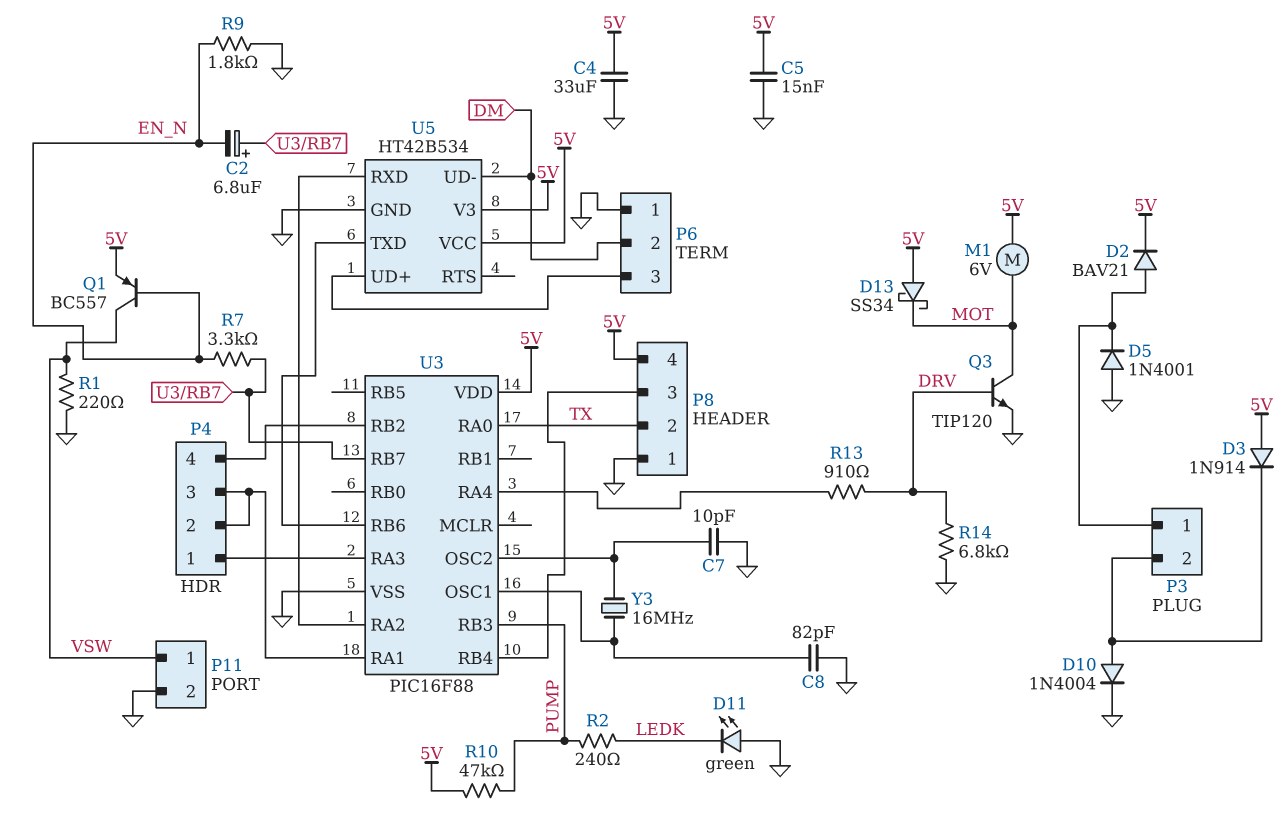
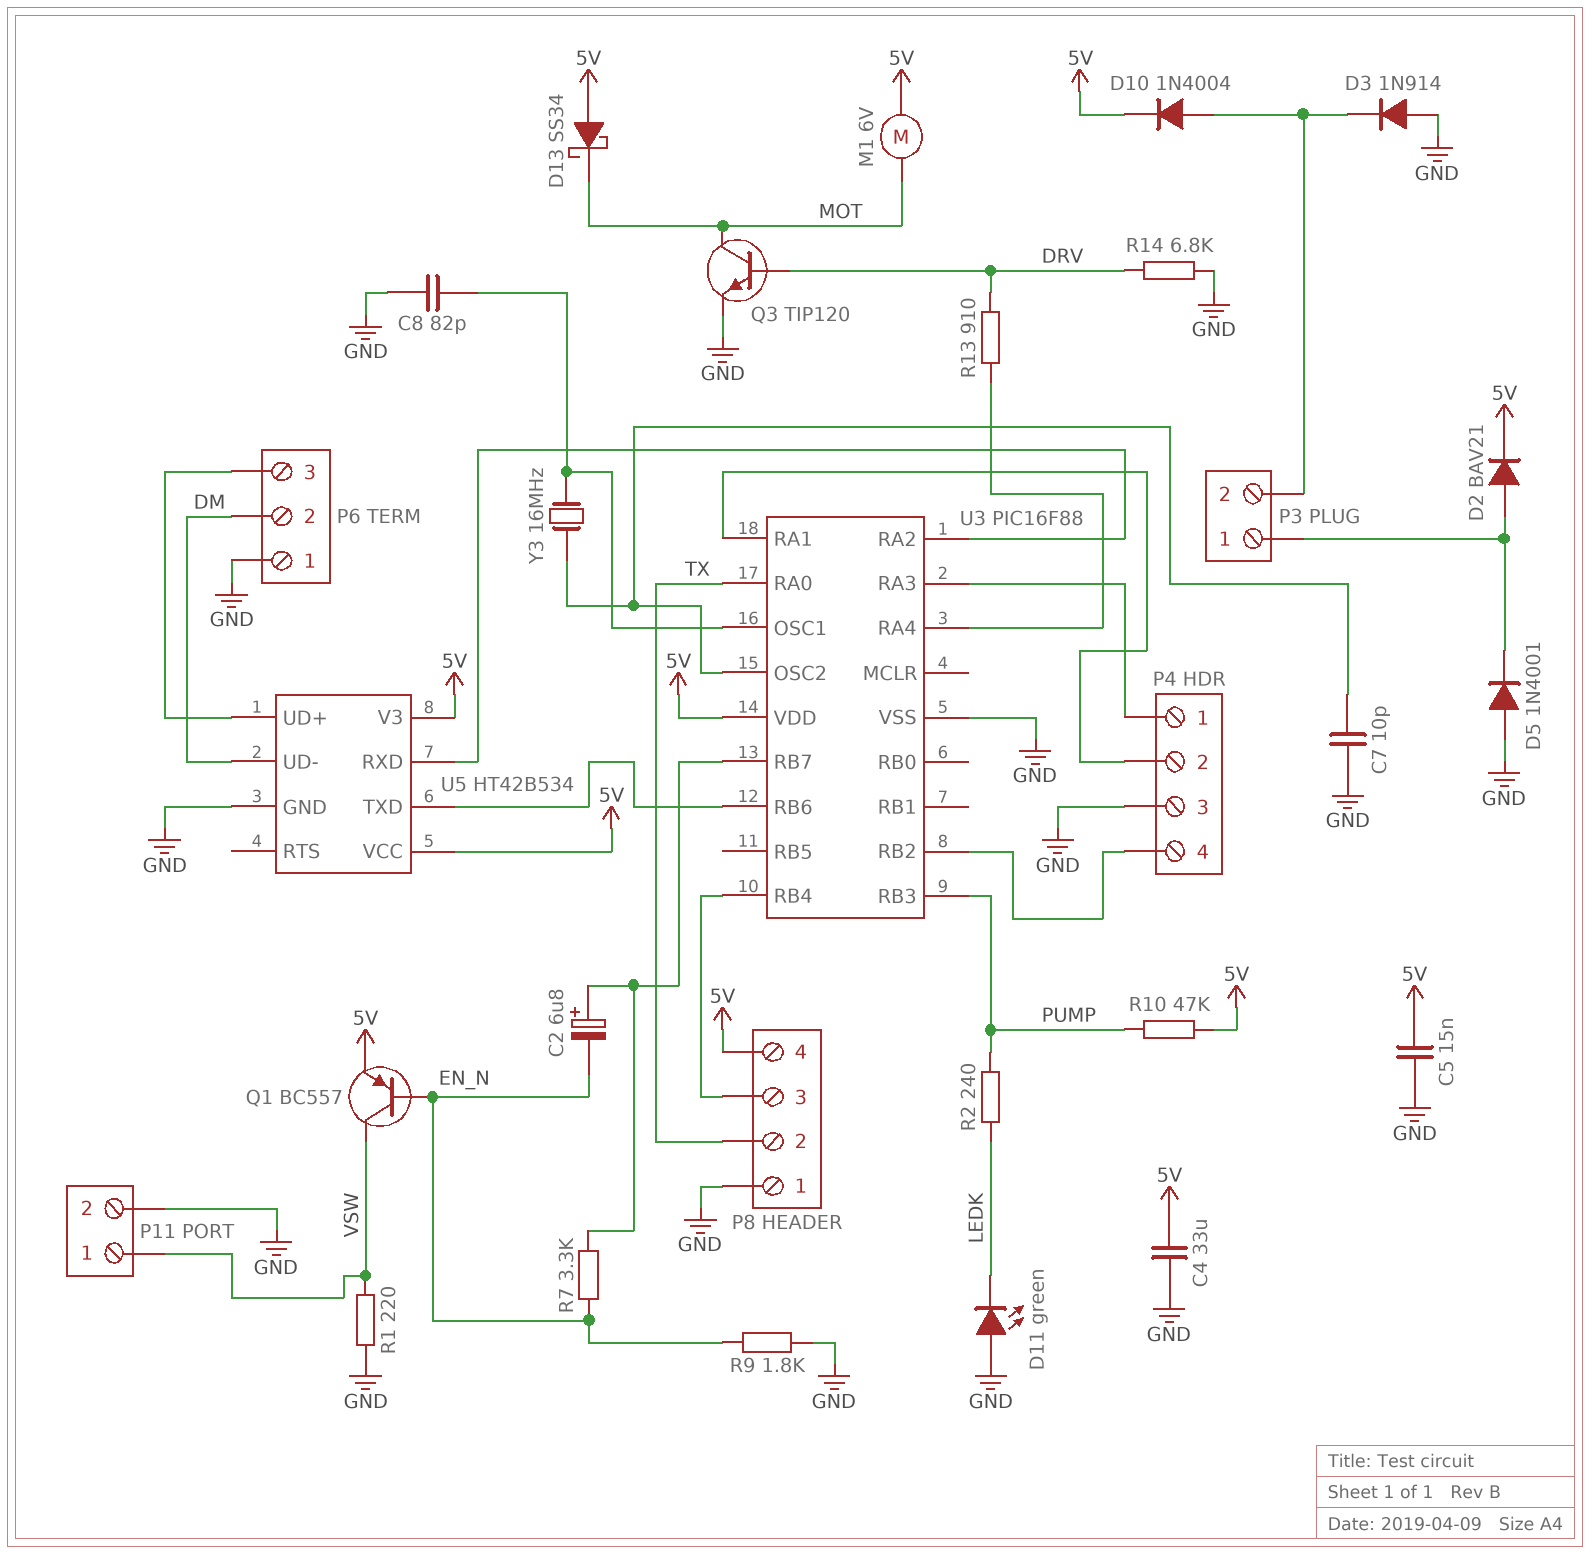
D3: diode 1N914 (A 5V, K P3/2) -> diode 1N914 (A GND, K P3/2)
D10: diode 1N4004 (A P3/2, K GND) -> diode 1N4004 (A P3/2, K 5V)
P4 pin 3: P4/2 -> GND

